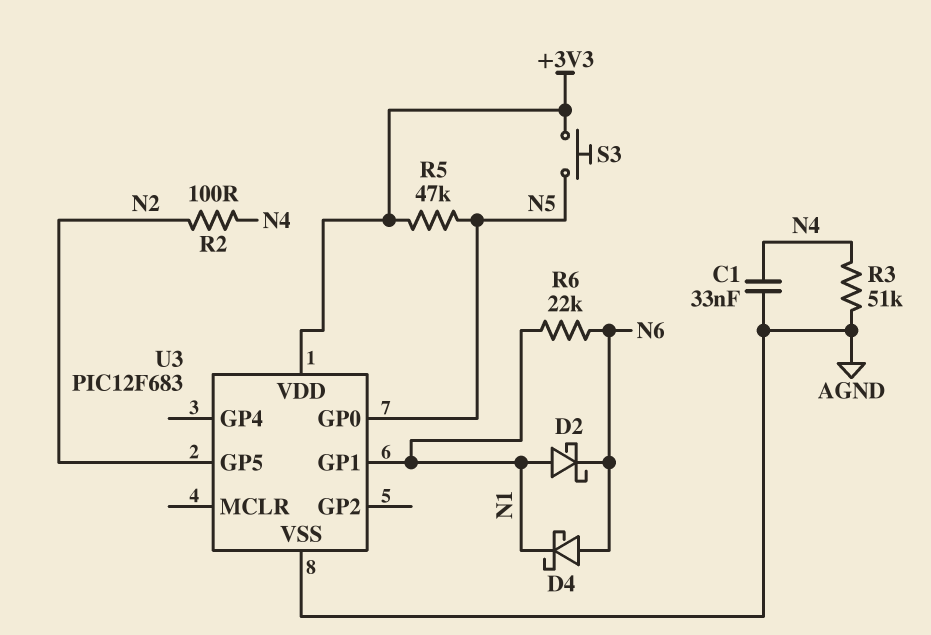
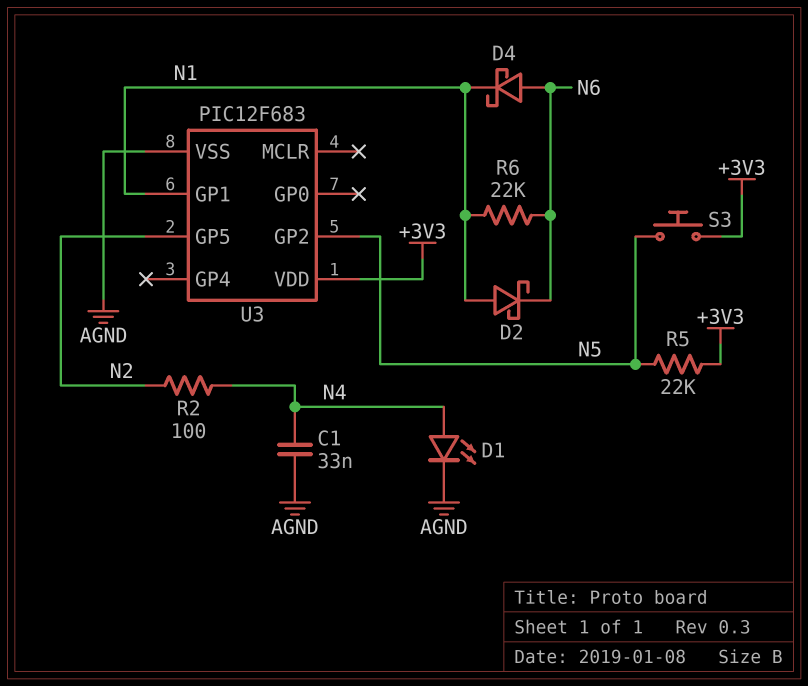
D1: none -> LED (A N4, K AGND)
R3: 51k (AGND, N4) -> none
R5: 47k (+3V3, N5) -> 22k (+3V3, N5)
U3 pin GP0: N5 -> none
U3 pin GP2: none -> N5

